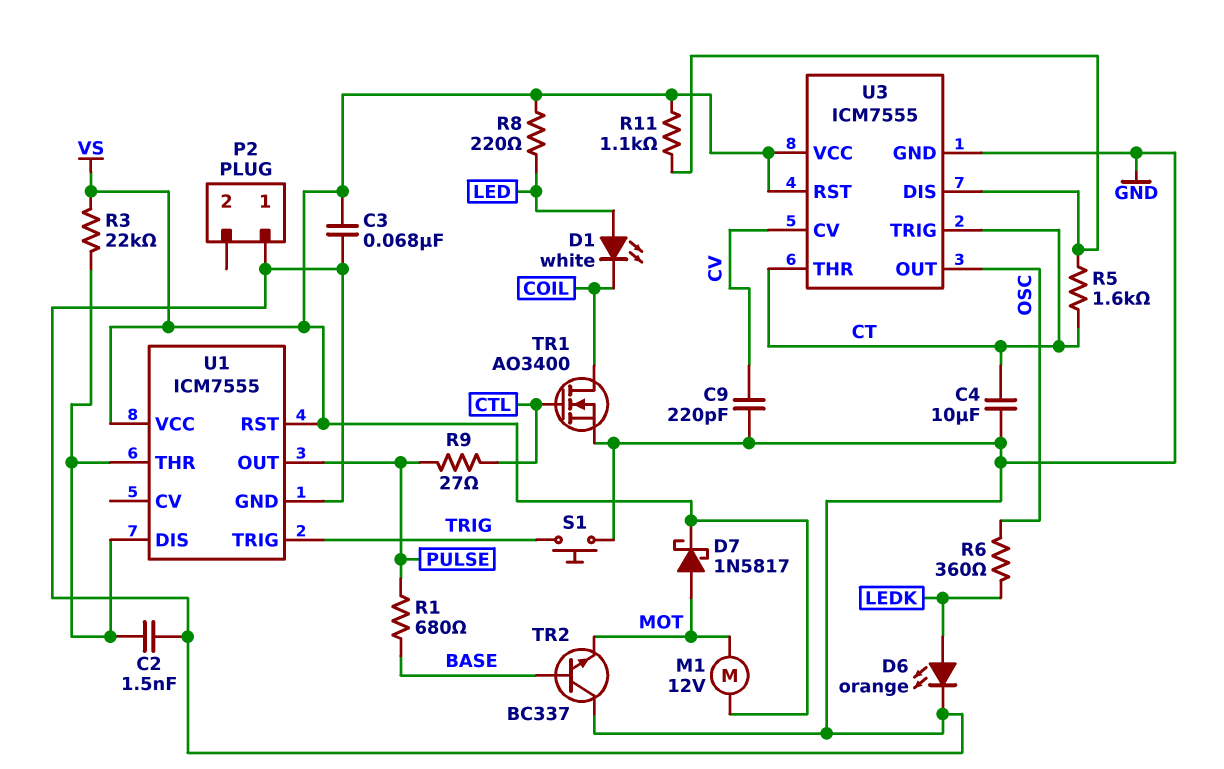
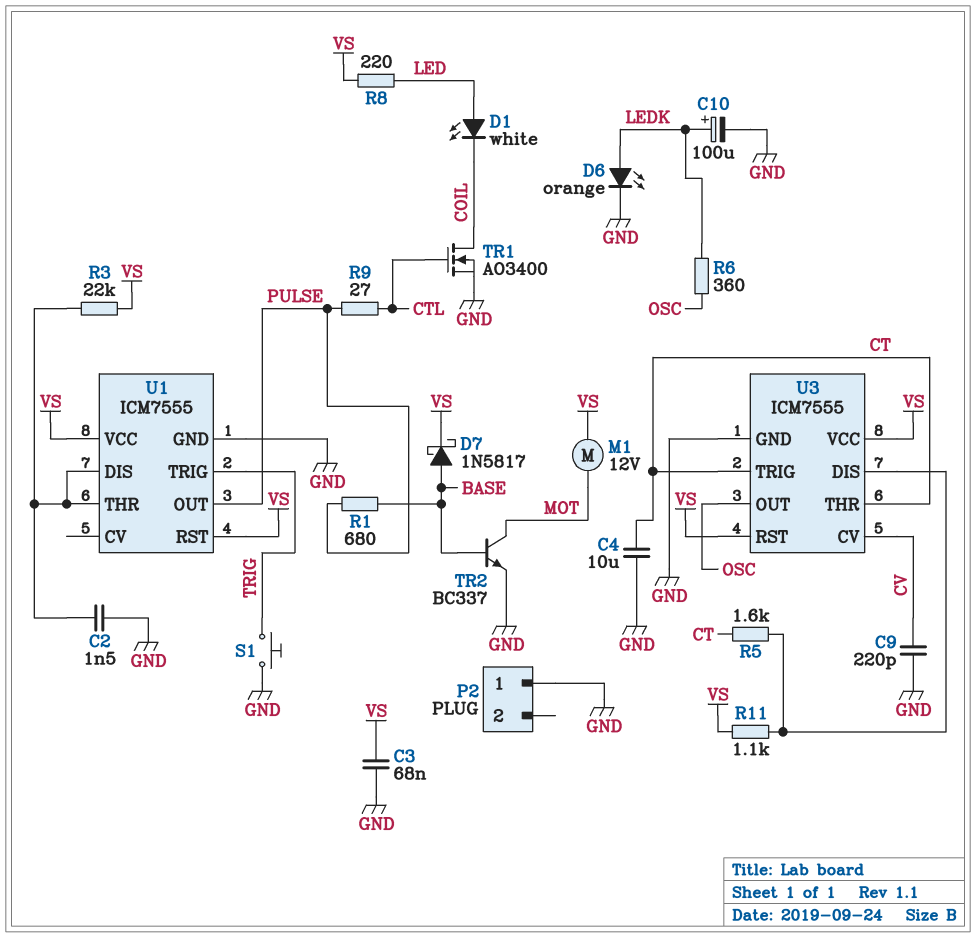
C10: none -> 100uF (plus LEDK, minus GND)
D7: schottky 1N5817 (A MOT, K VS) -> schottky 1N5817 (A BASE, K VS)
TR2: NPN BC337 (B BASE, C GND, E MOT) -> NPN BC337 (B BASE, C MOT, E GND)

